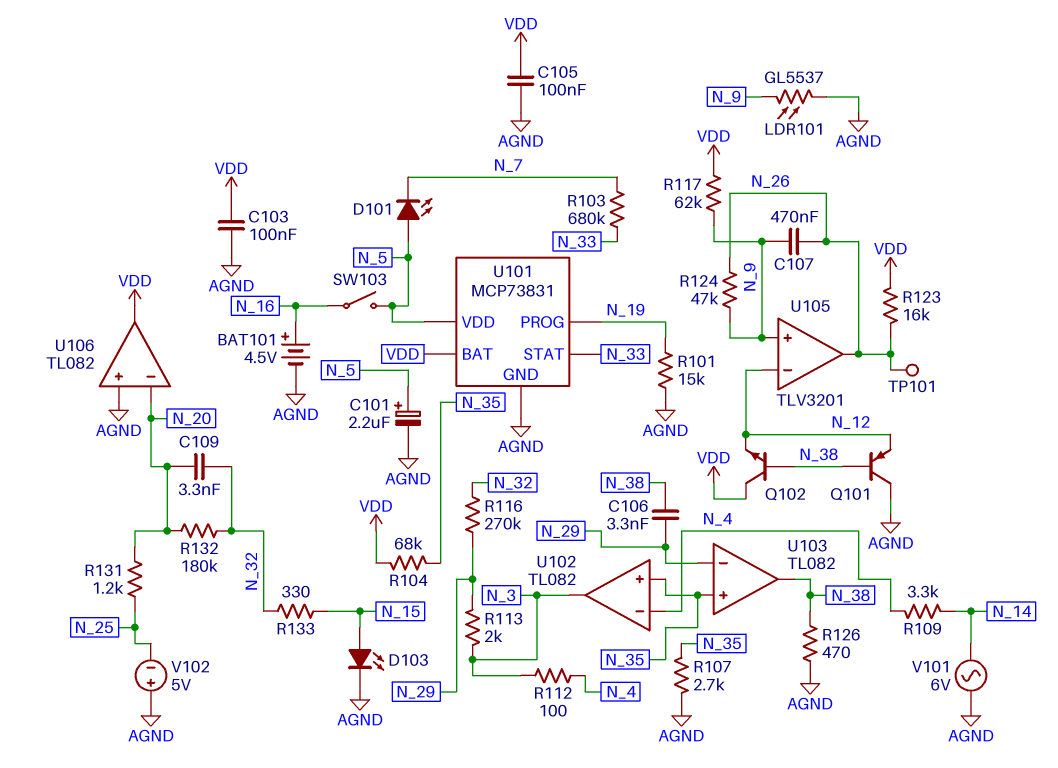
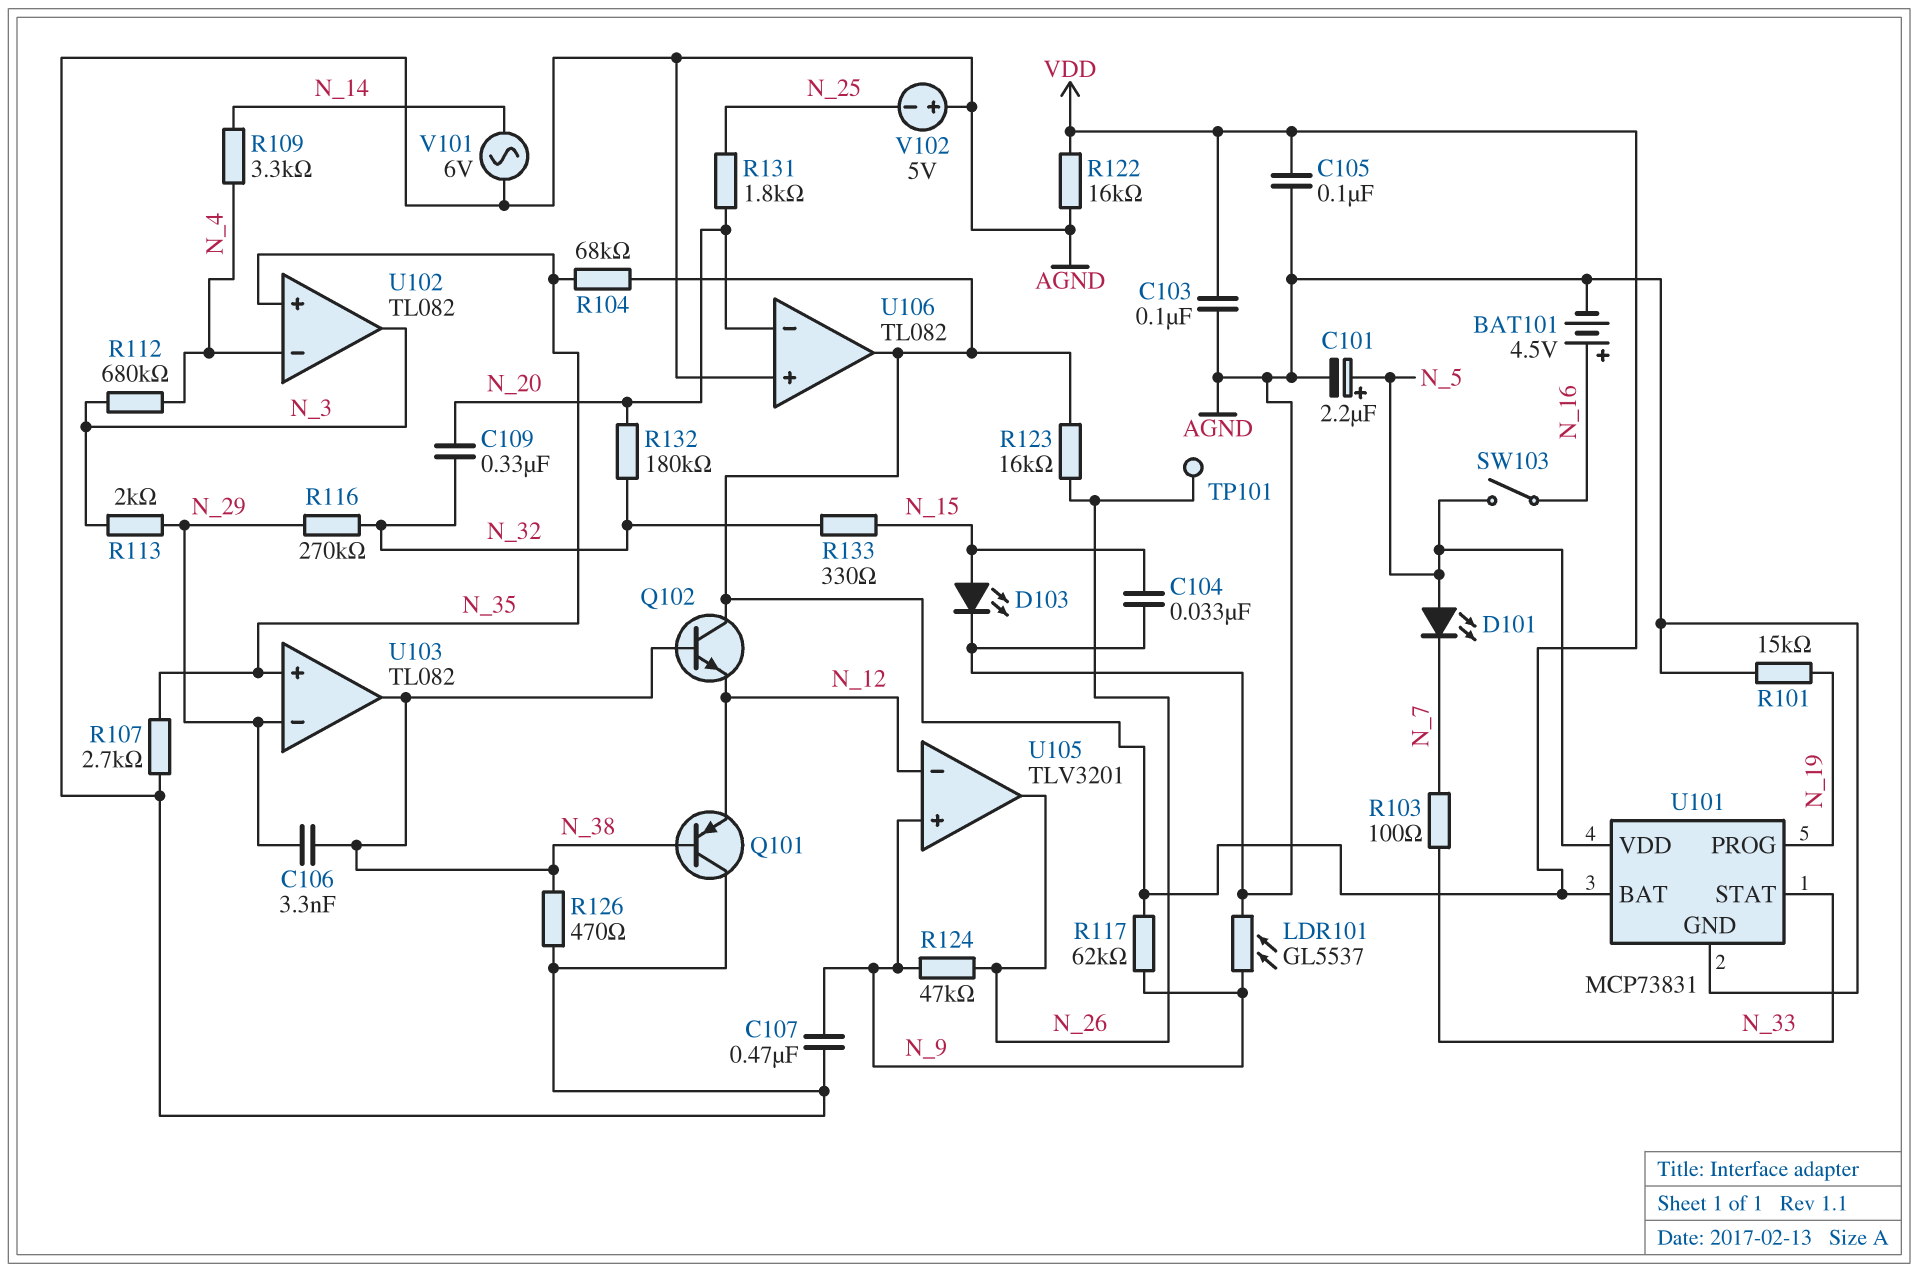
C104: none -> 33nF (AGND, N_15)
C107: 470nF (N_9, N_26) -> 470nF (AGND, N_9)
C109: 3.3nF (N_20, N_32) -> 330nF (N_20, N_32)
R103: 680k (N_7, N_33) -> 100 (N_7, N_33)
R112: 100 (N_3, N_4) -> 680k (N_3, N_4)
R122: none -> 16k (AGND, VDD)
R131: 1.2k (N_20, N_25) -> 1.8k (N_20, N_25)

